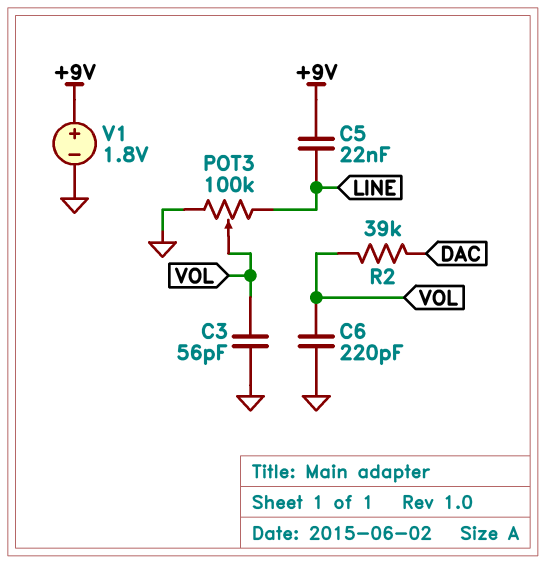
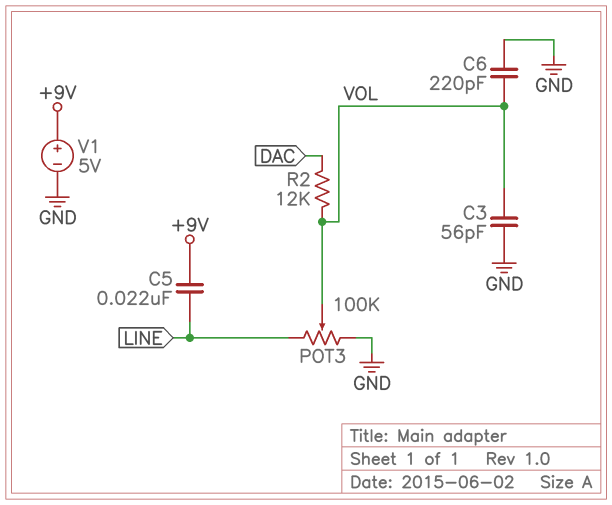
R2: 39k (DAC, VOL) -> 12k (DAC, VOL)
V1: 1.8V (plus +9V, minus GND) -> 5V (plus +9V, minus GND)

